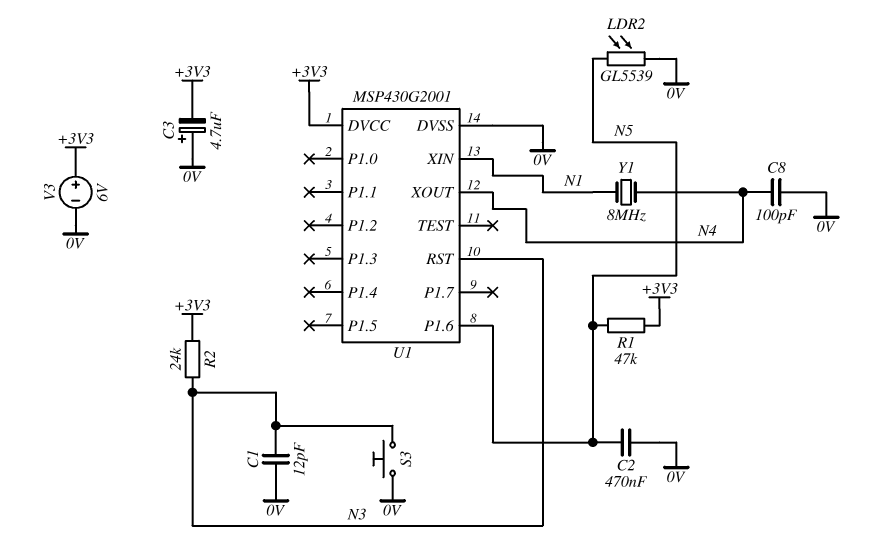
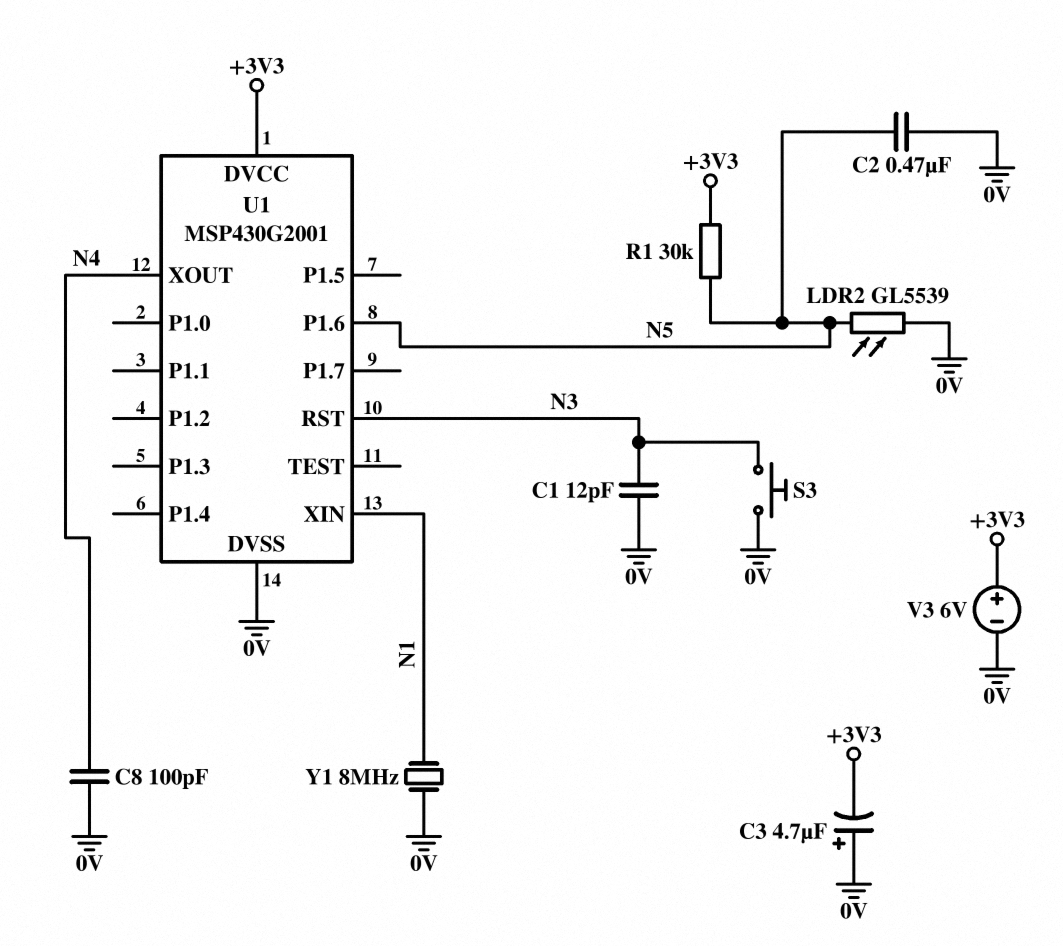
R1: 47k (+3V3, N5) -> 30k (+3V3, N5)
R2: 24k (+3V3, N3) -> none
Y1: 8MHz (N1, N4) -> 8MHz (0V, N1)

